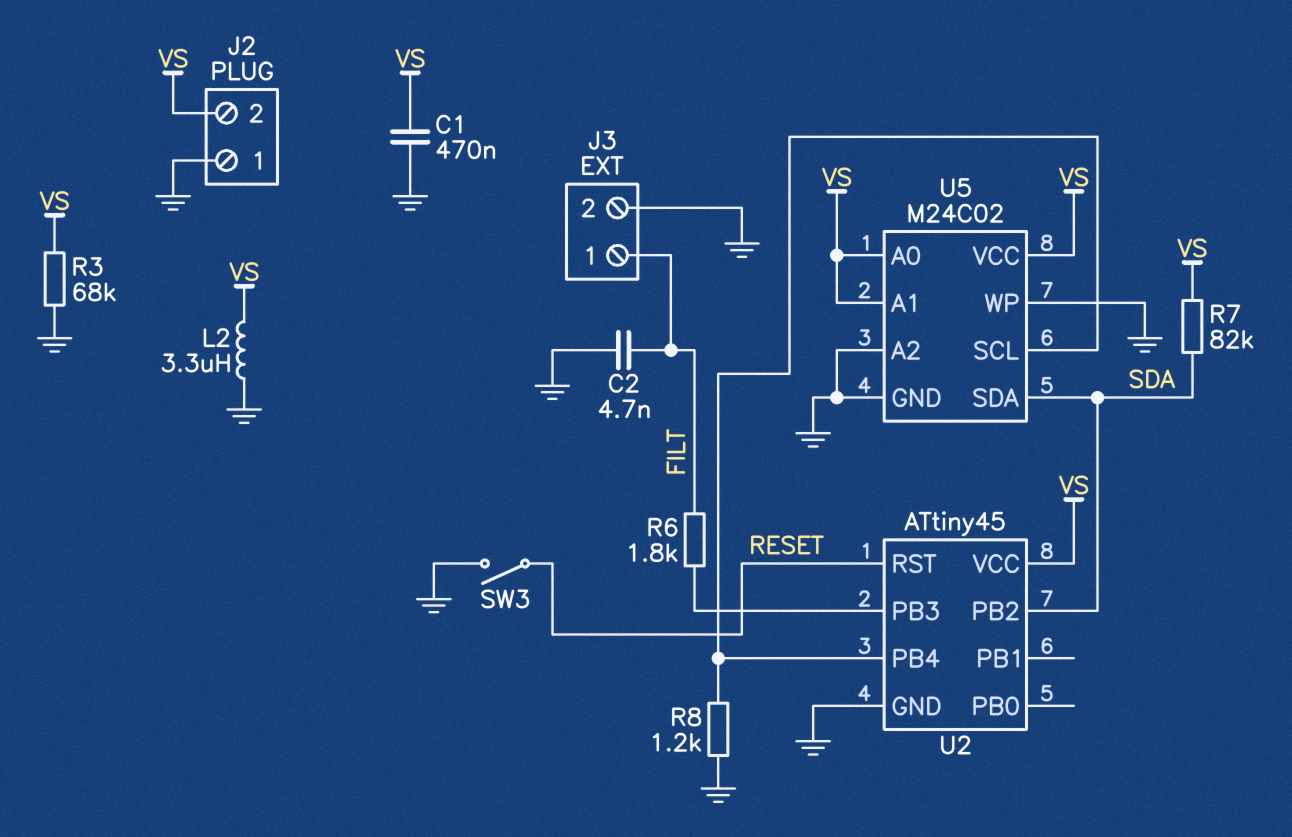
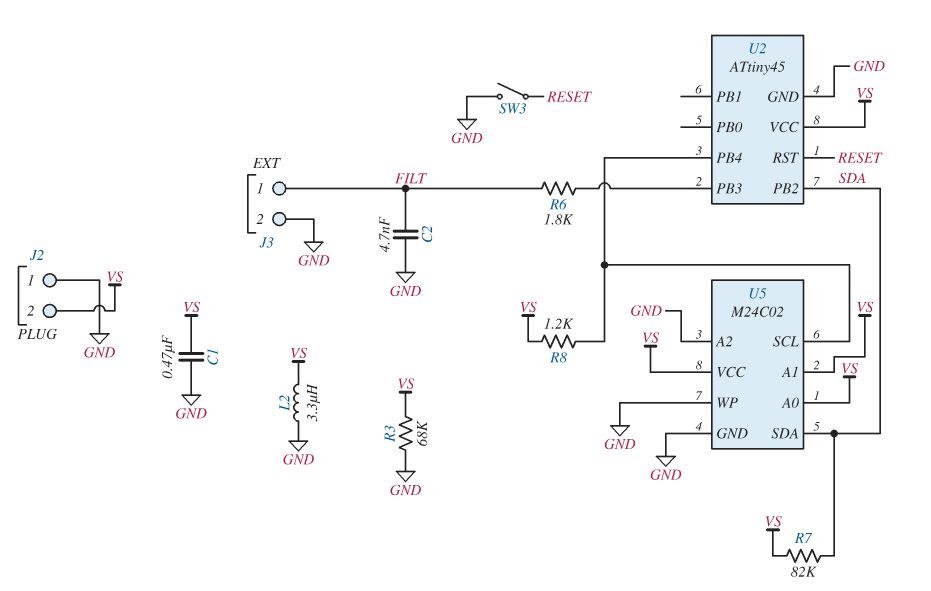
R8: 1.2k (GND, U2/PB4) -> 1.2k (U2/PB4, VS)

